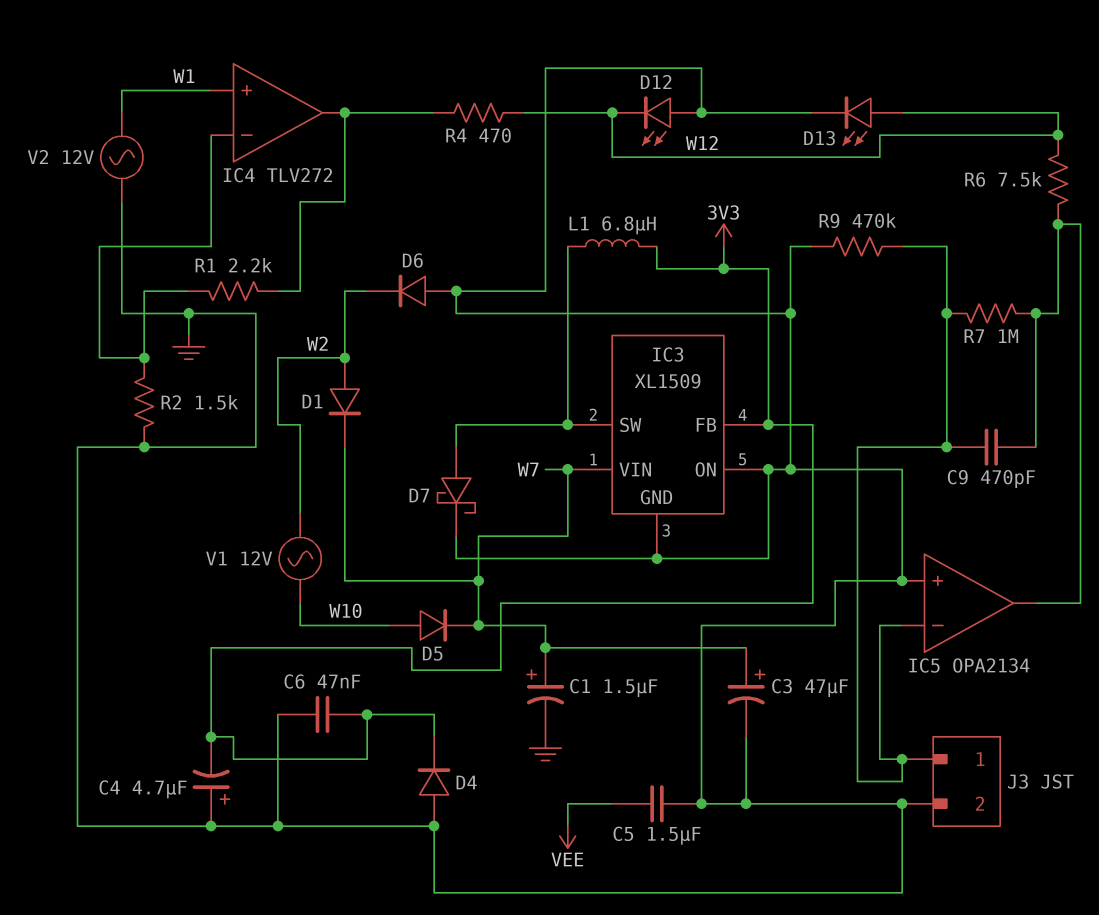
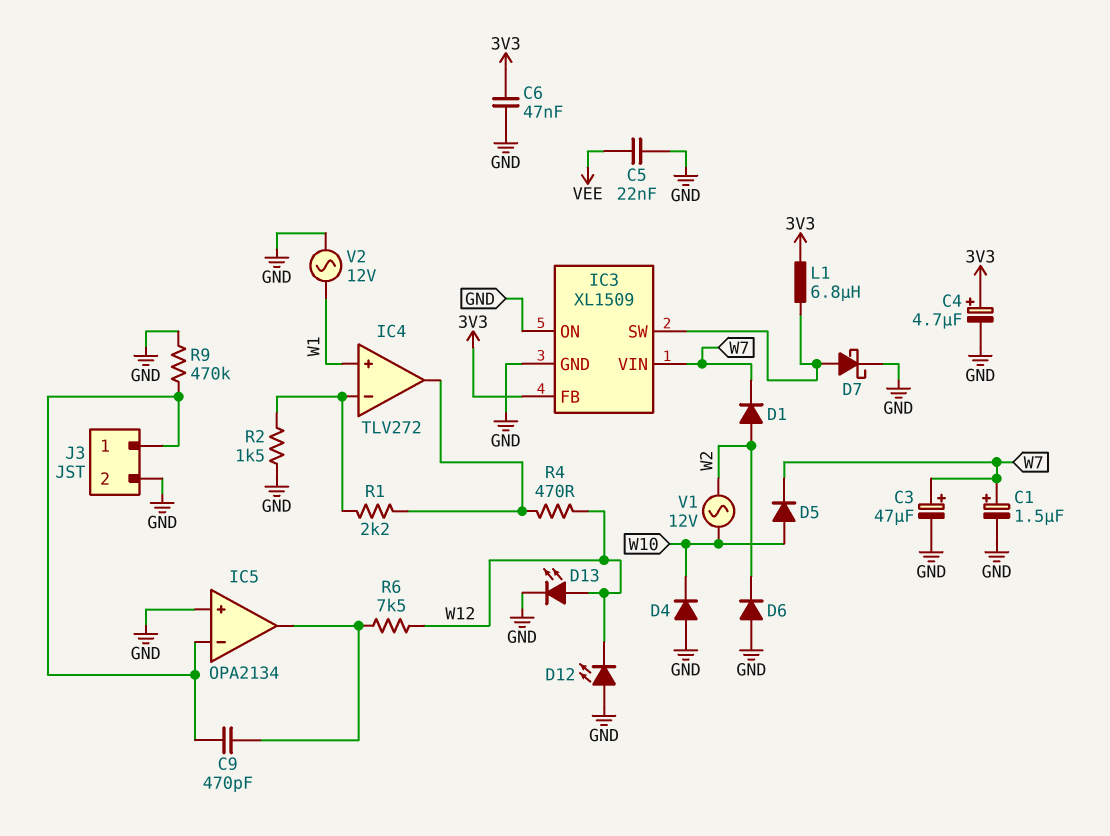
C4: 4.7uF (plus GND, minus 3V3) -> 4.7uF (plus 3V3, minus GND)
C5: 1.5uF (GND, VEE) -> 22nF (GND, VEE)
D4: diode (A GND, K 3V3) -> diode (A GND, K W10)
R7: 1M (IC5/in-, IC5/out) -> none

